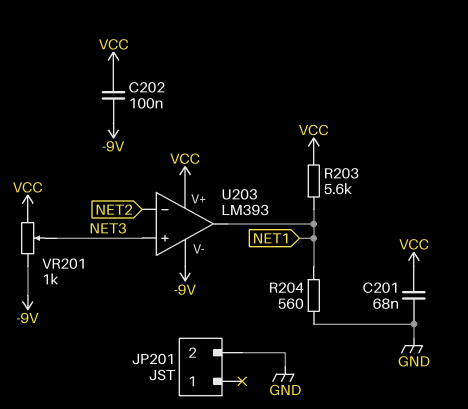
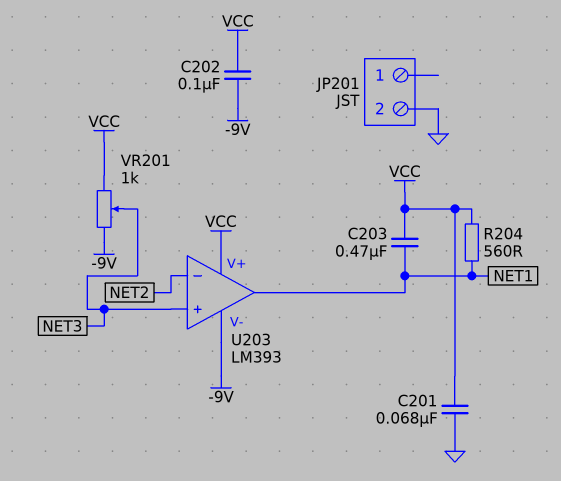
C203: none -> 470nF (NET1, VCC)
R203: 5.6k (NET1, VCC) -> none
R204: 560 (GND, NET1) -> 560 (NET1, VCC)

